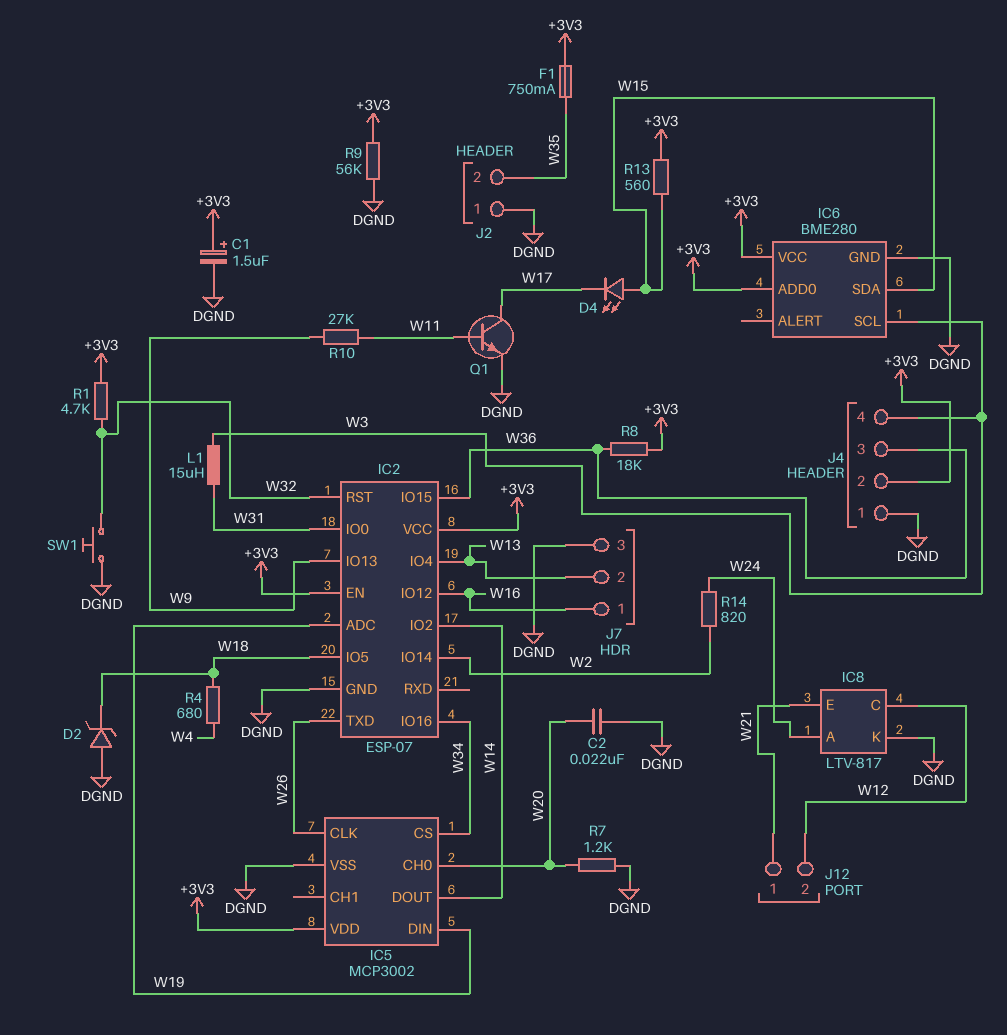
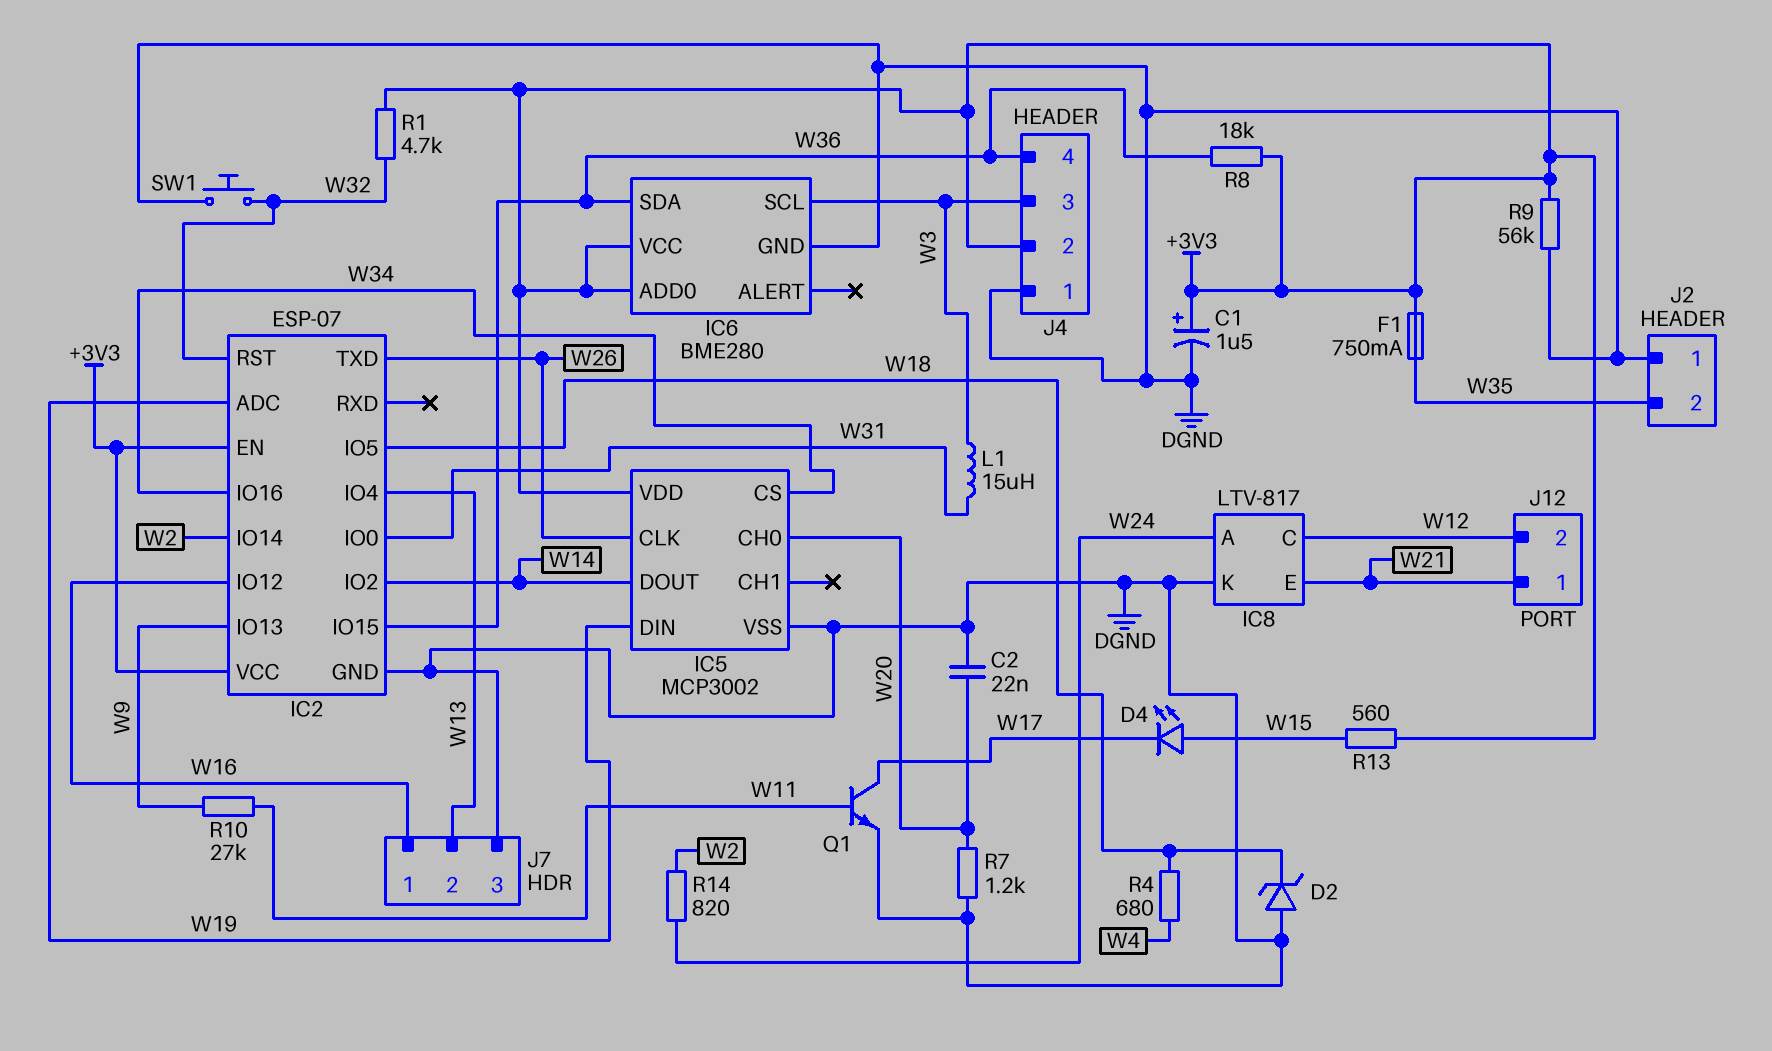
IC6 pin SDA: W15 -> W36
J4 pin 3: W36 -> W3
J4 pin 4: W3 -> W36

